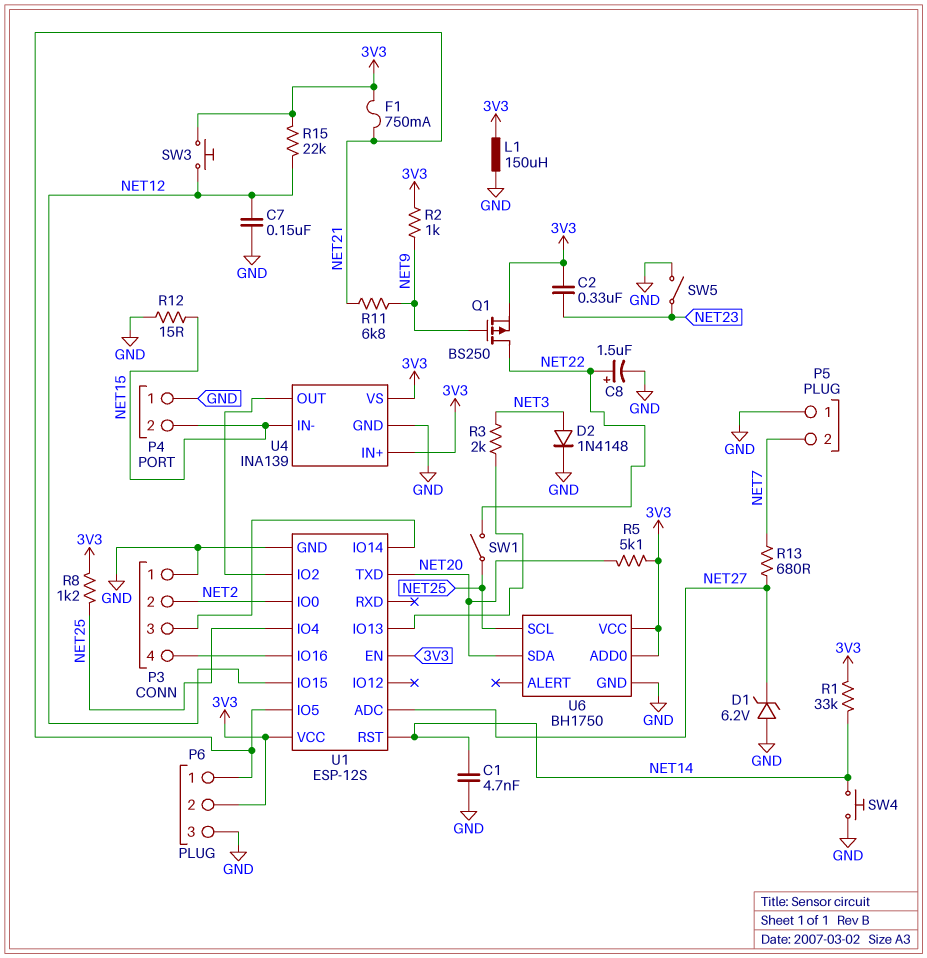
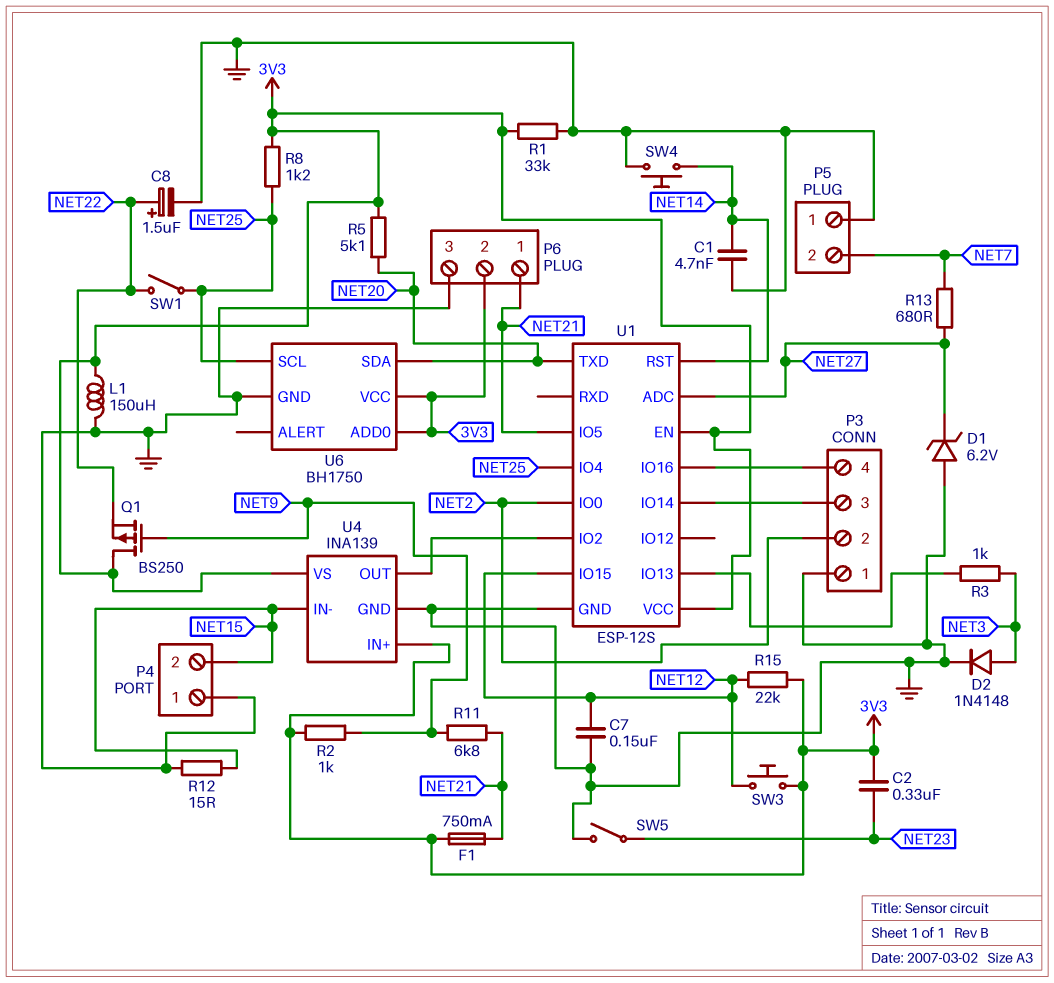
Q1: PMOS BS250 (G NET9, D NET22, S 3V3) -> PMOS BS250 (G NET9, D 3V3, S NET22)
R1: 33k (3V3, NET14) -> 33k (3V3, GND)
R3: 2k (NET3, U1/IO13) -> 1k (NET3, U1/IO13)

